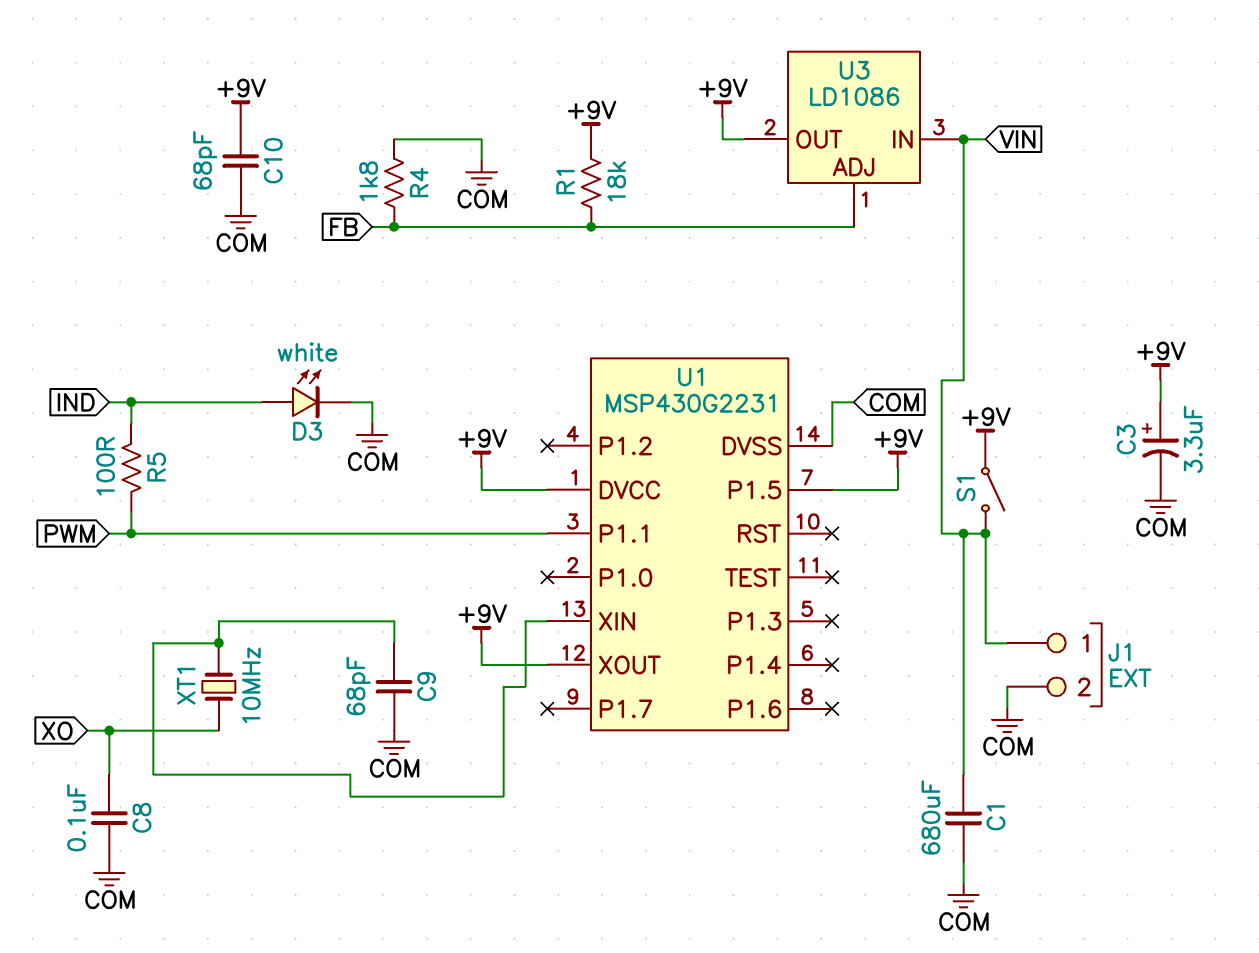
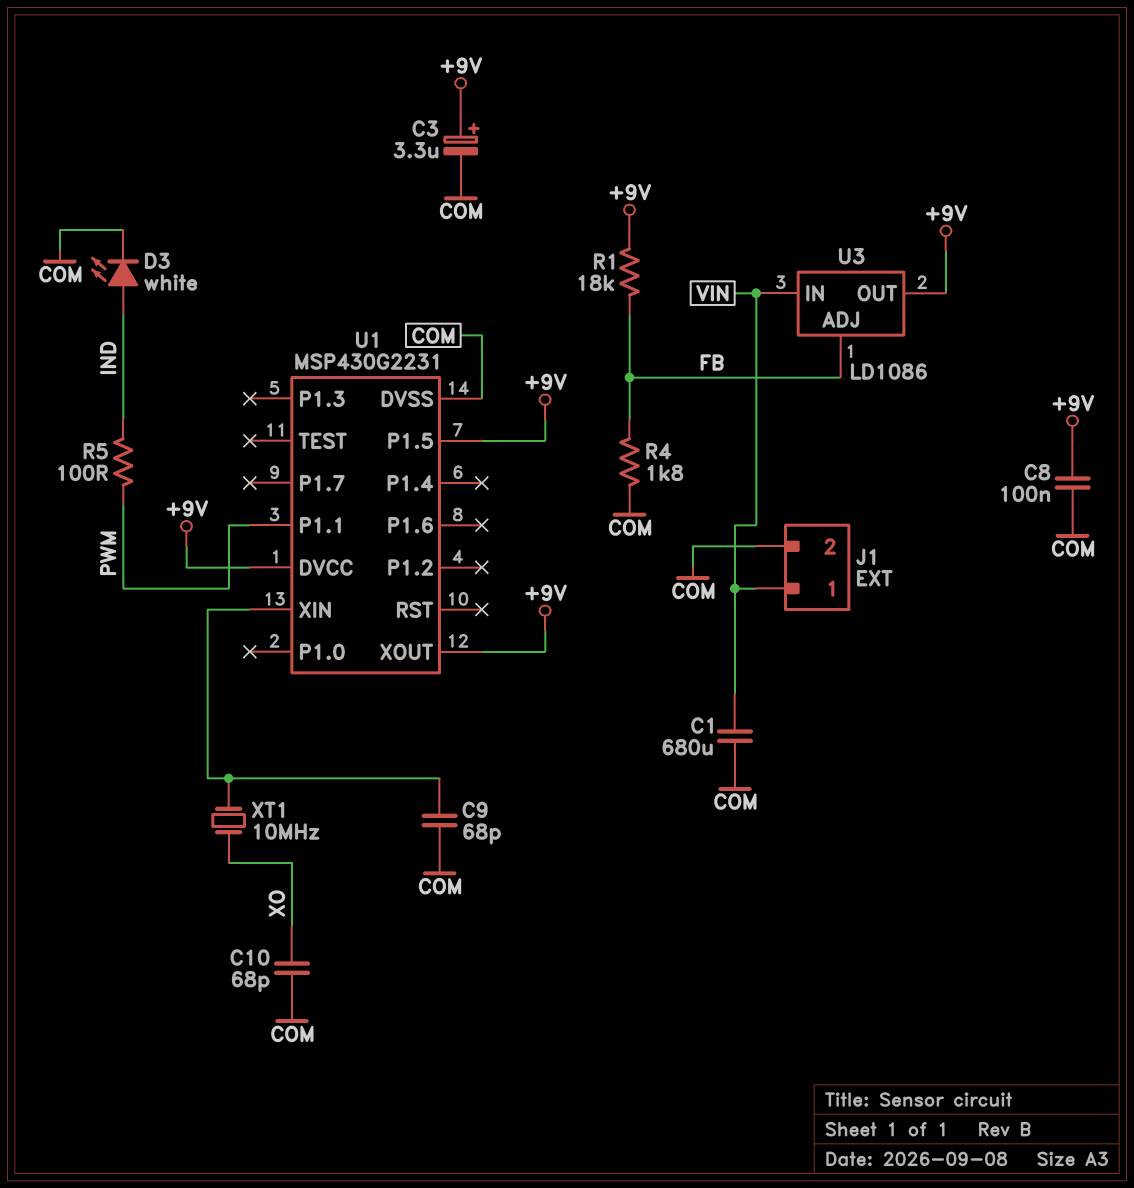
C8: 100nF (COM, XO) -> 100nF (+9V, COM)
C10: 68pF (+9V, COM) -> 68pF (COM, XO)
S1: switch (+9V, VIN) -> none

